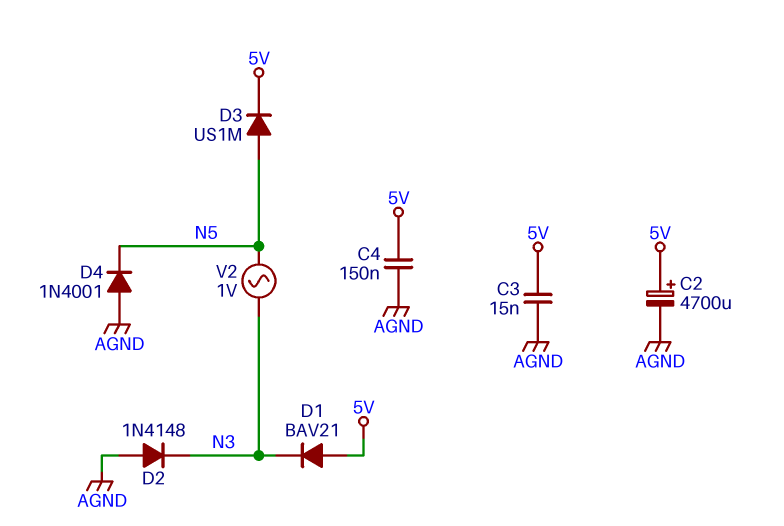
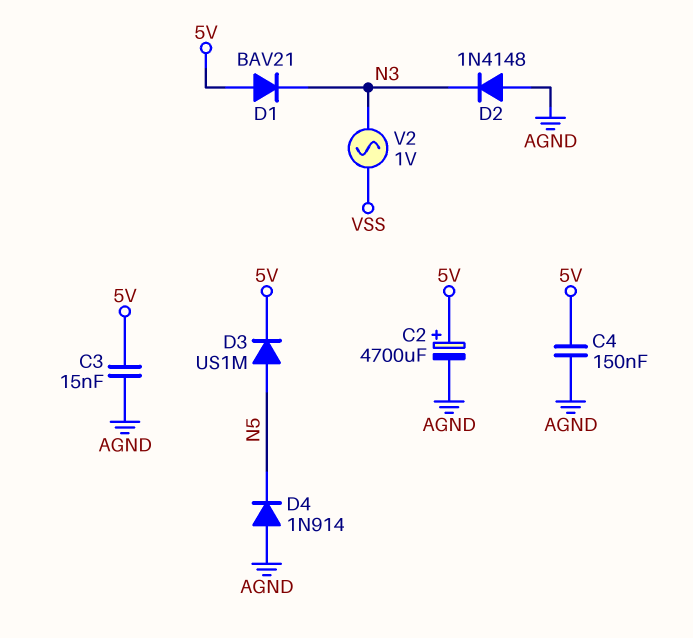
D4: diode 1N4001 (A AGND, K N5) -> diode 1N914 (A AGND, K N5)
V2: AC 1V (N3, N5) -> AC 1V (N3, VSS)

